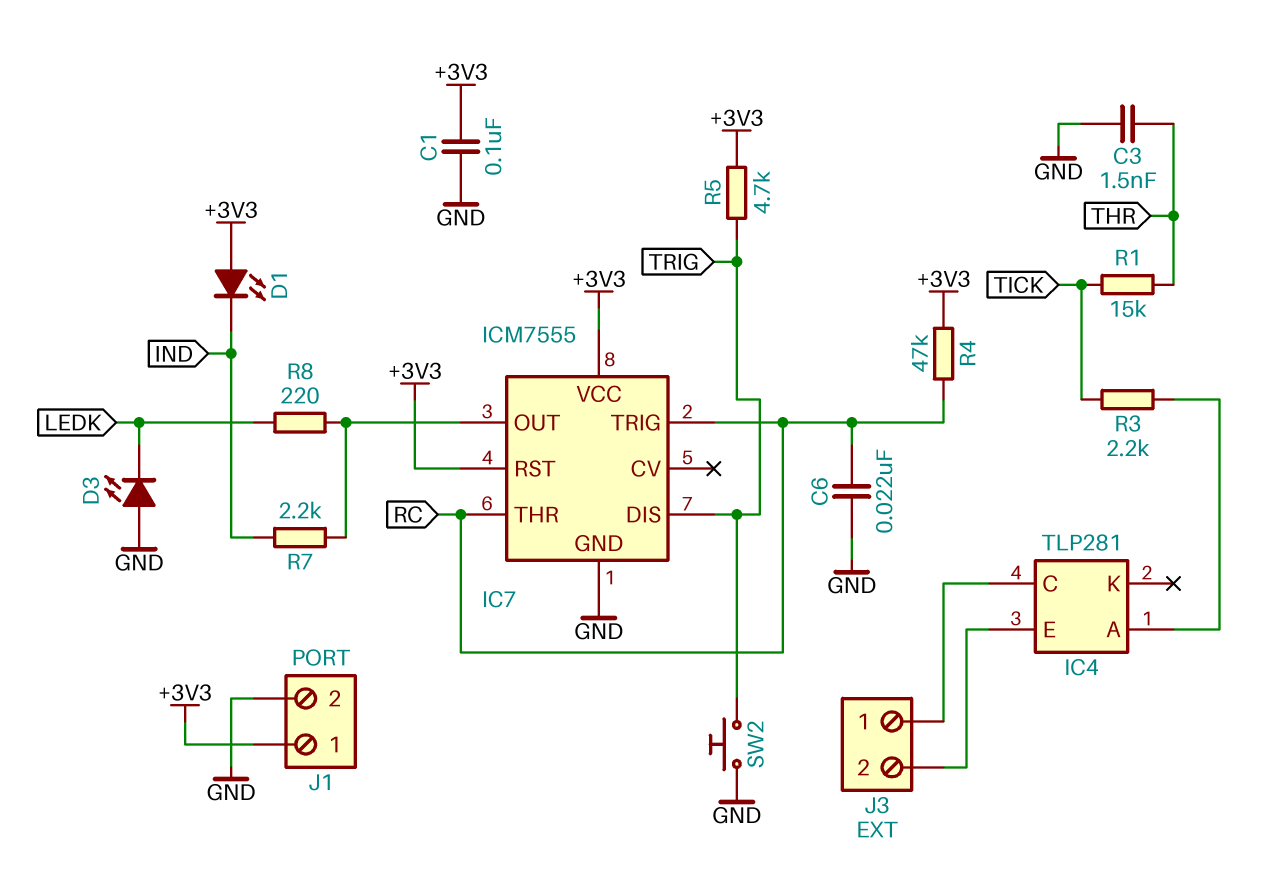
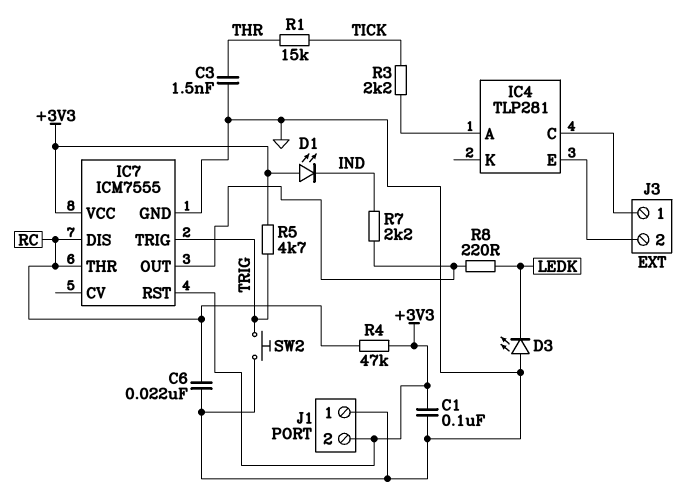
IC7 pin DIS: TRIG -> RC
IC7 pin TRIG: RC -> TRIG
J1 pin 1: +3V3 -> GND
J1 pin 2: GND -> +3V3

